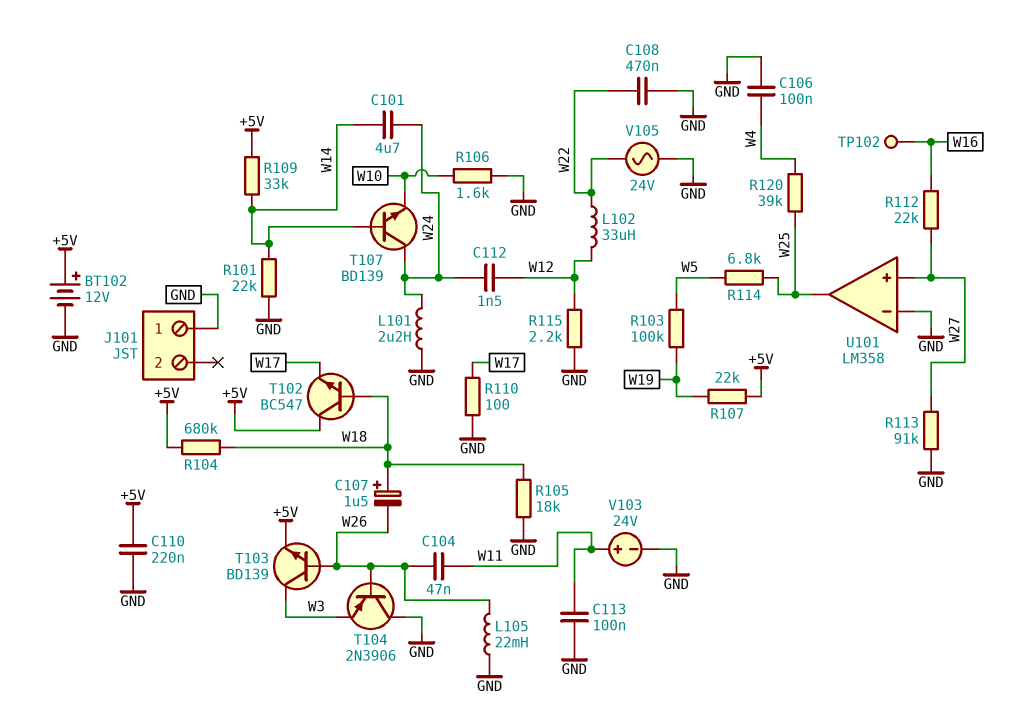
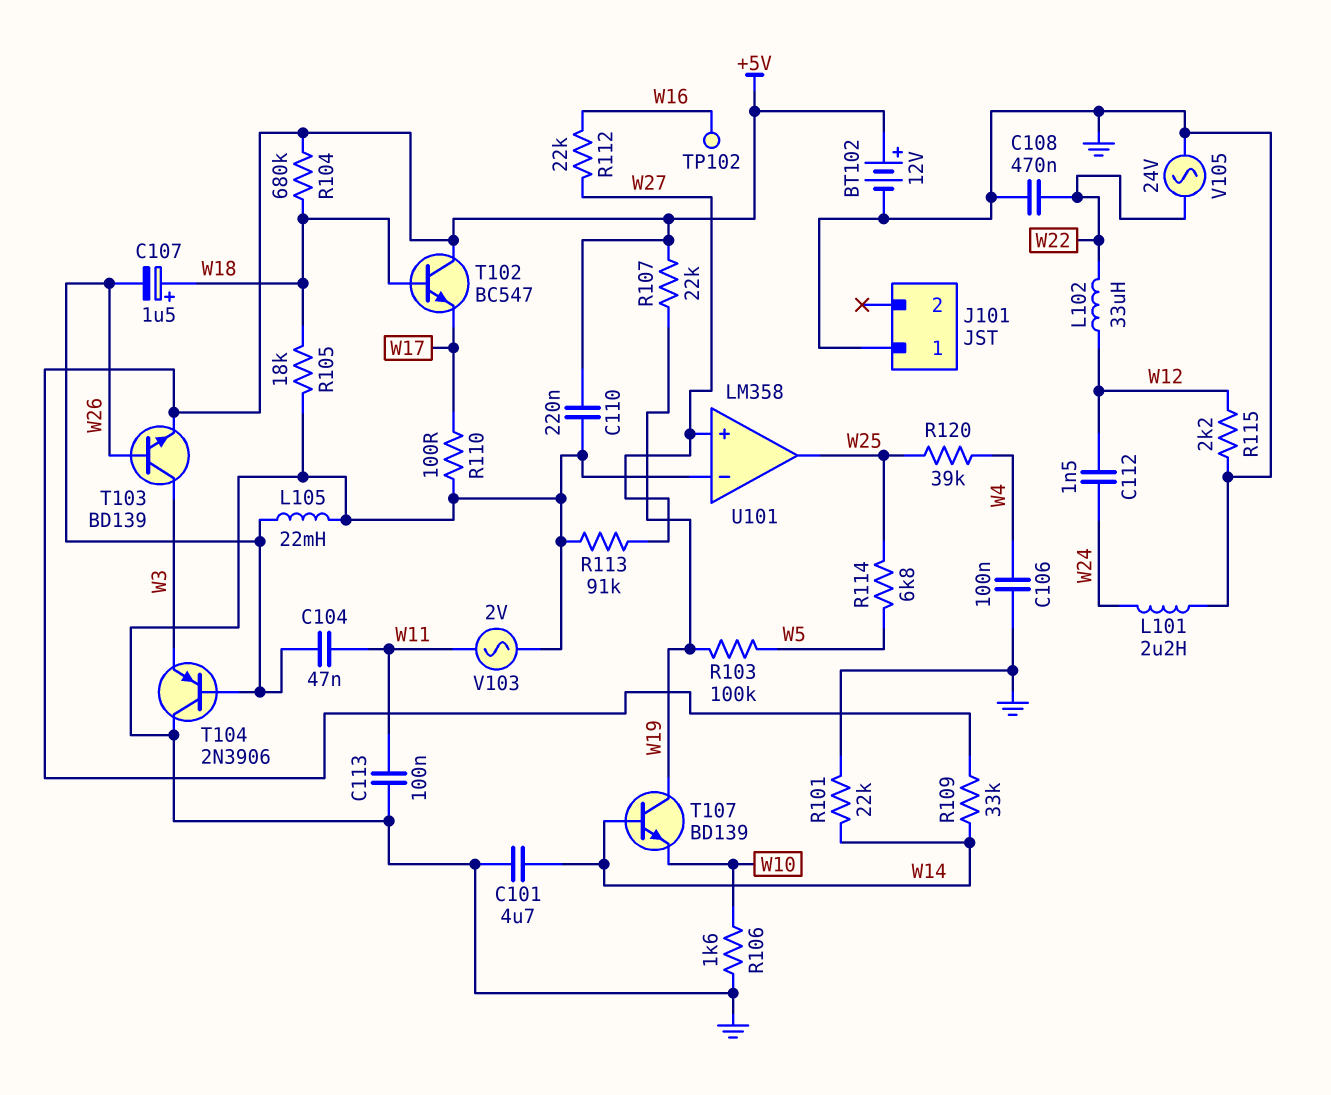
C101: 4.7uF (W14, W24) -> 4.7uF (GND, W14)
T107: NPN BD139 (B W14, C W24, E W10) -> NPN BD139 (B W14, C W19, E W10)
V103: 24V (plus W11, minus GND) -> AC 2V (GND, W11)

